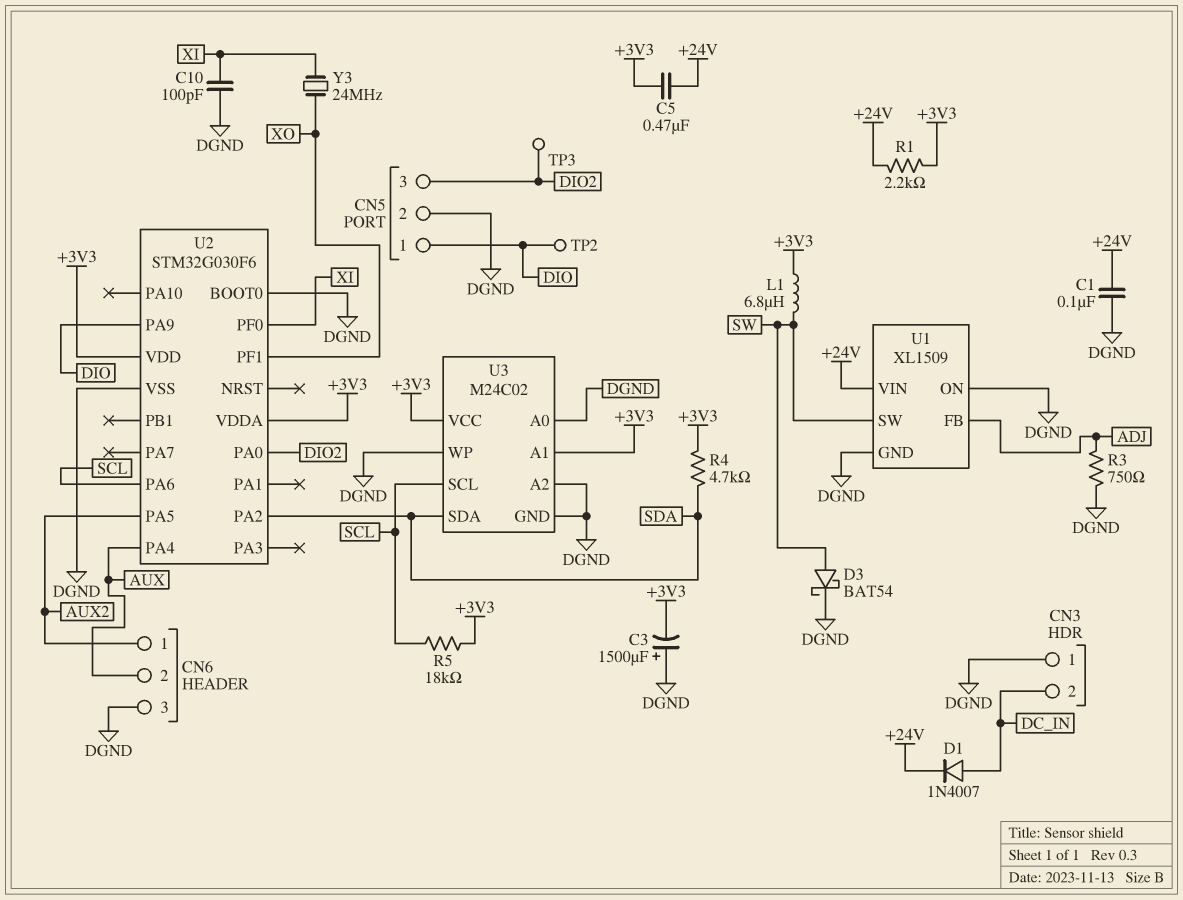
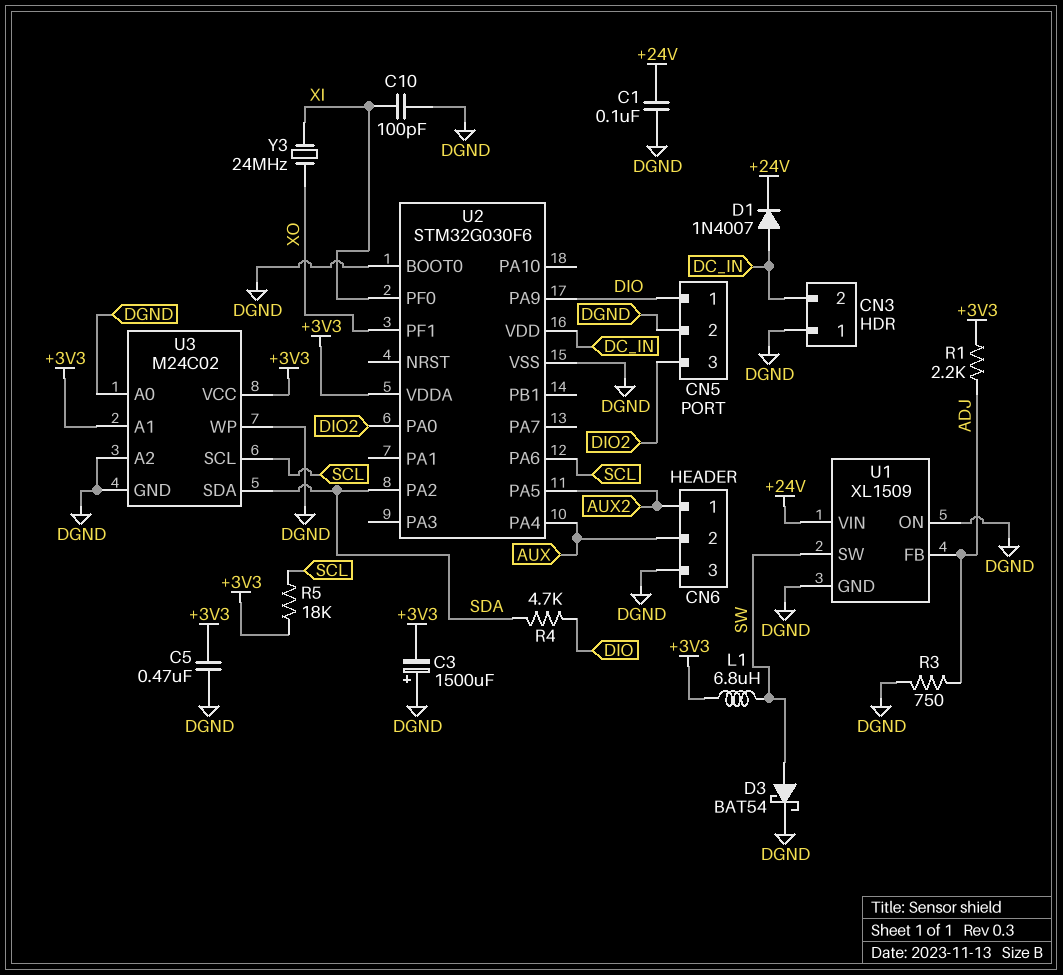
C5: 470nF (+3V3, +24V) -> 470nF (+3V3, DGND)
R1: 2.2k (+3V3, +24V) -> 2.2k (+3V3, ADJ)
R4: 4.7k (+3V3, SDA) -> 4.7k (DIO, SDA)
TP2: test point (DIO) -> none
TP3: test point (DIO2) -> none
U2 pin VDD: +3V3 -> DC_IN

